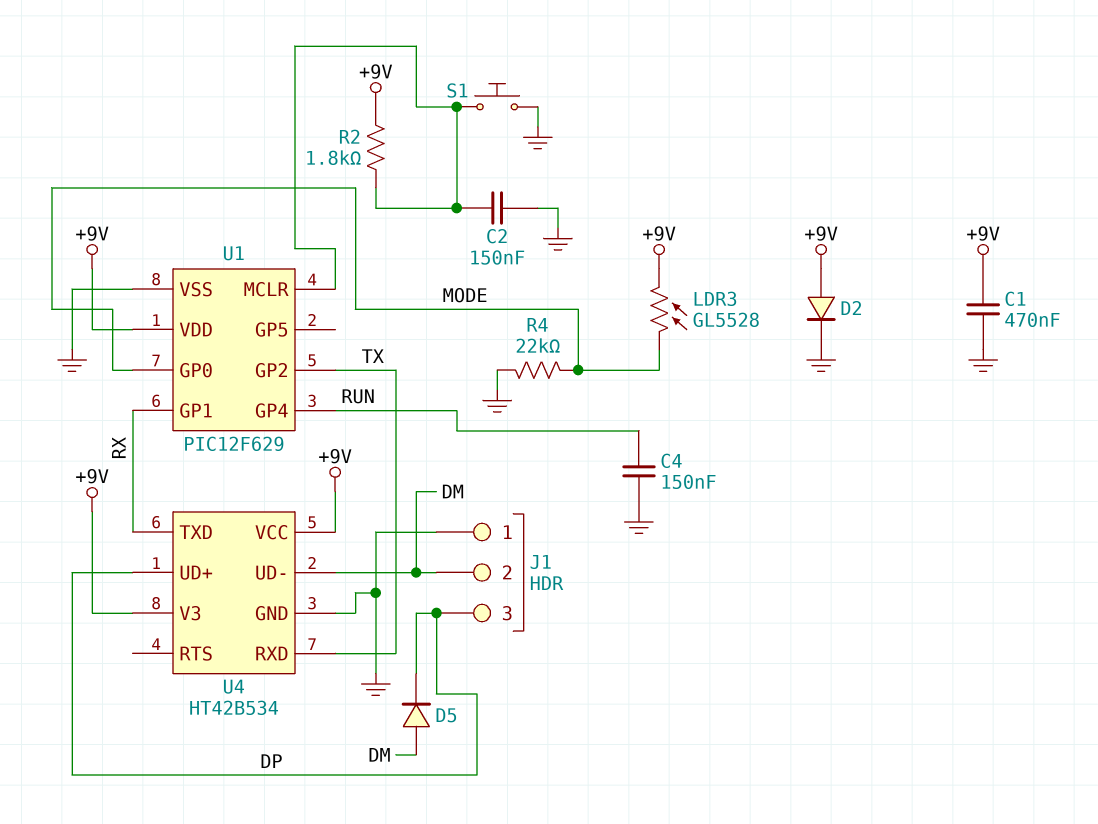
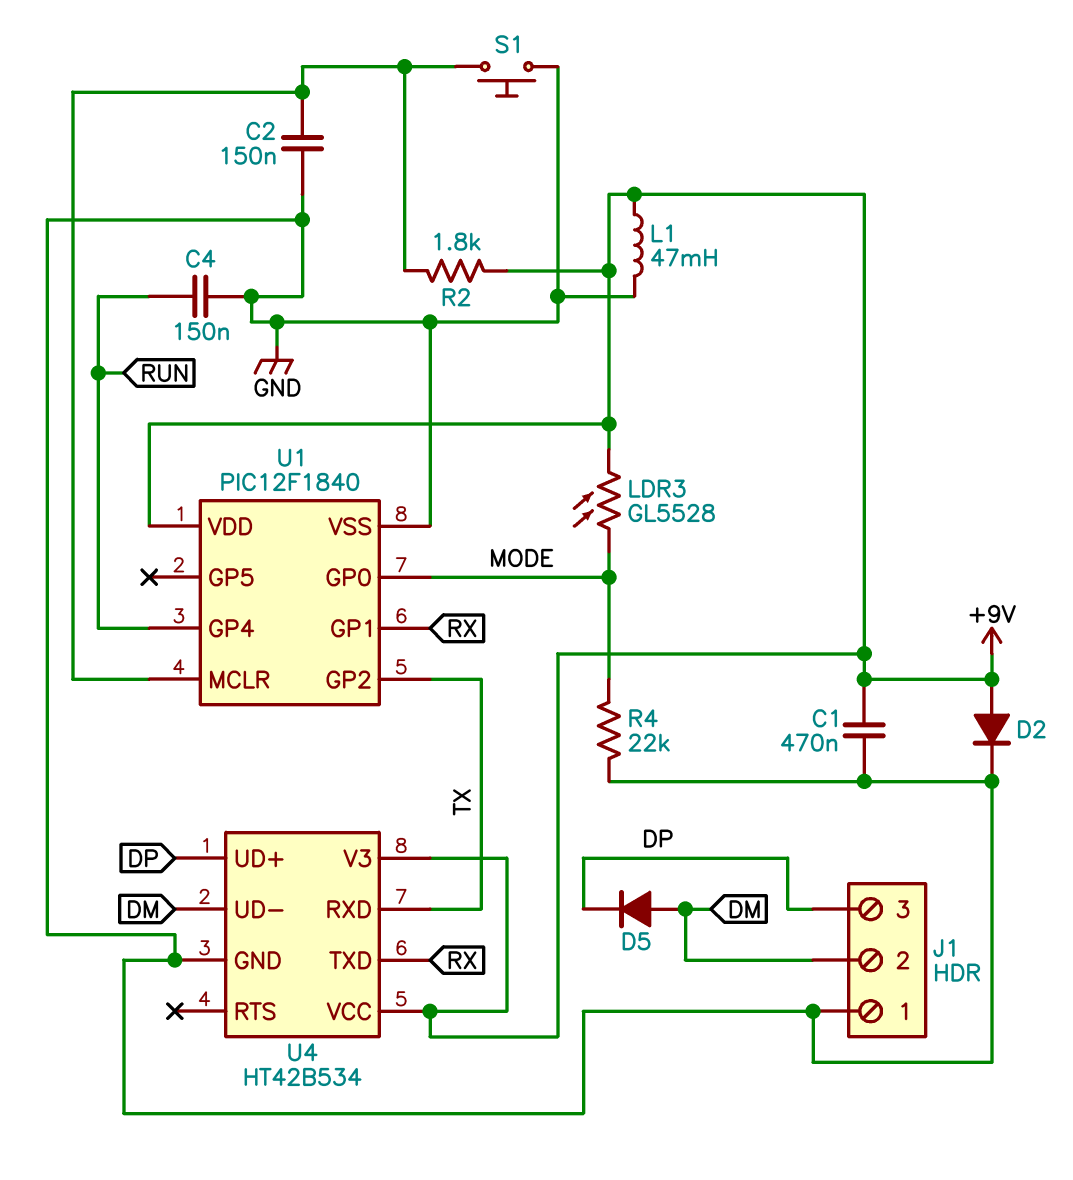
L1: none -> 47mH (+9V, GND)
U1: PIC12F629 -> PIC12F1840

